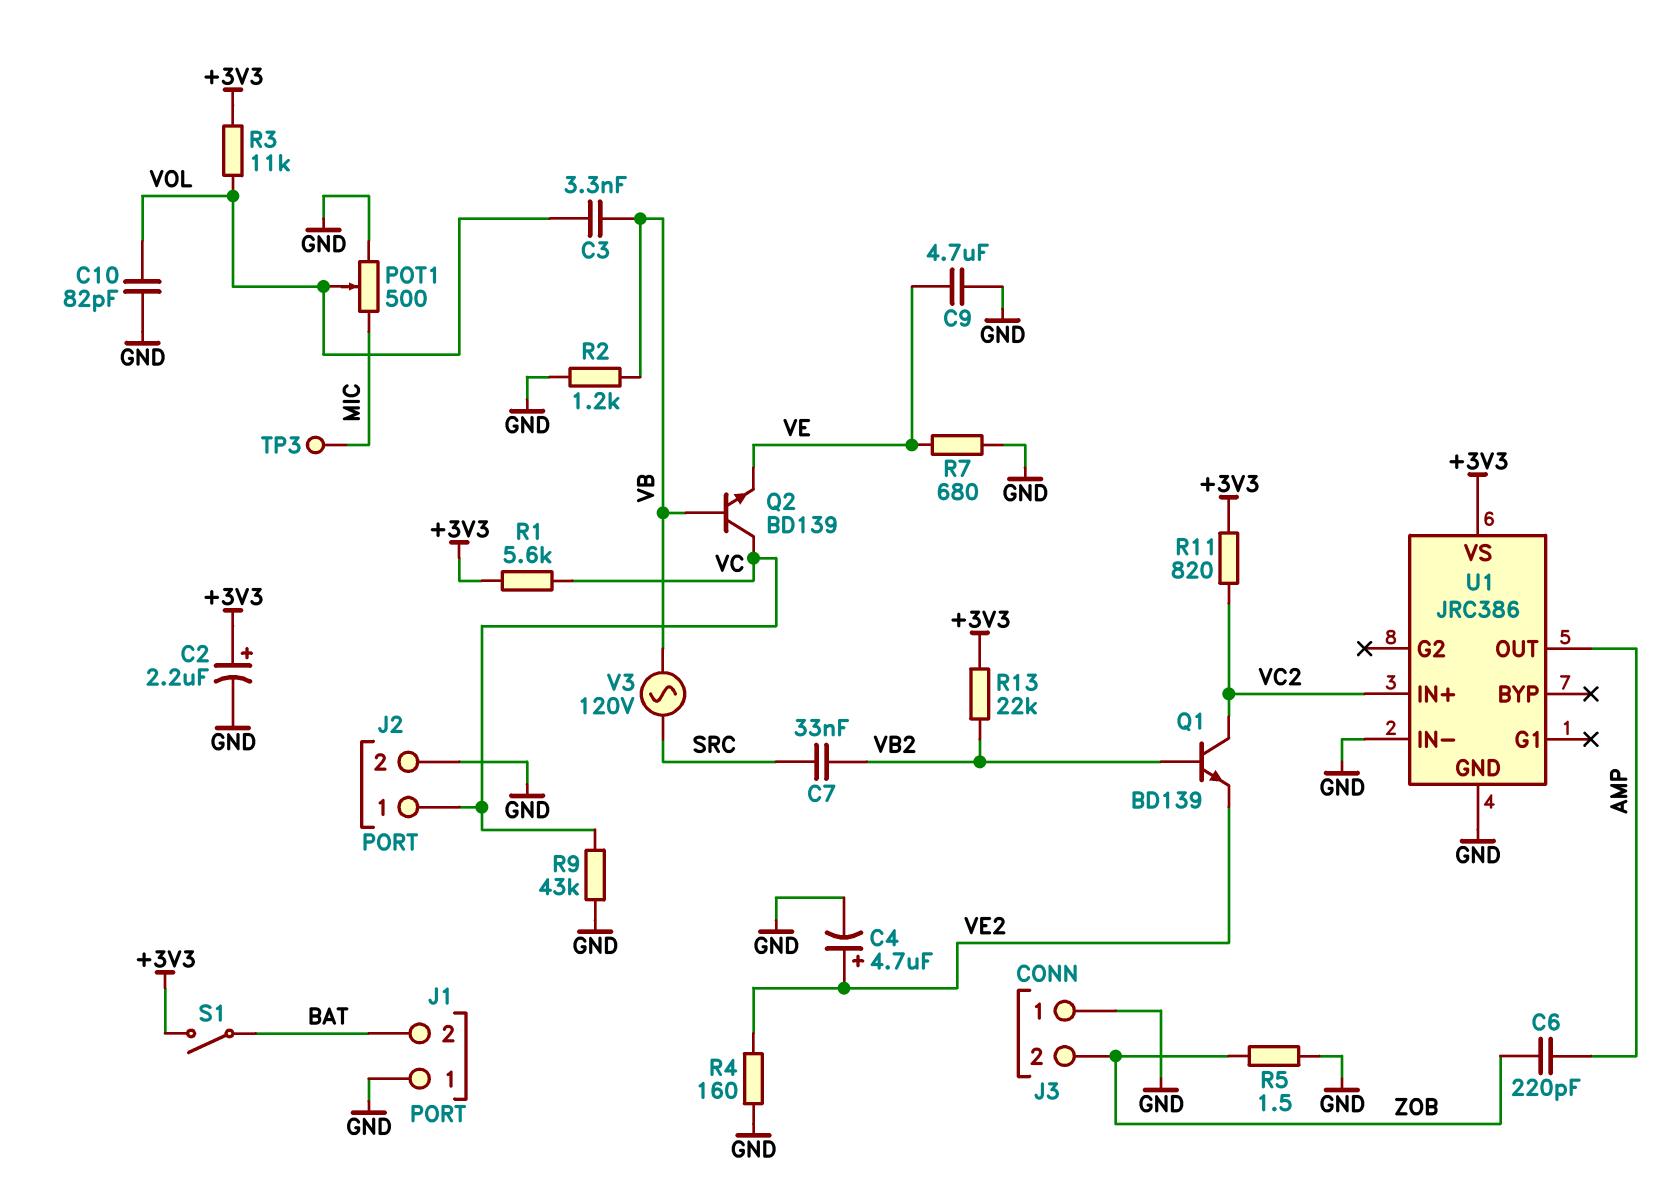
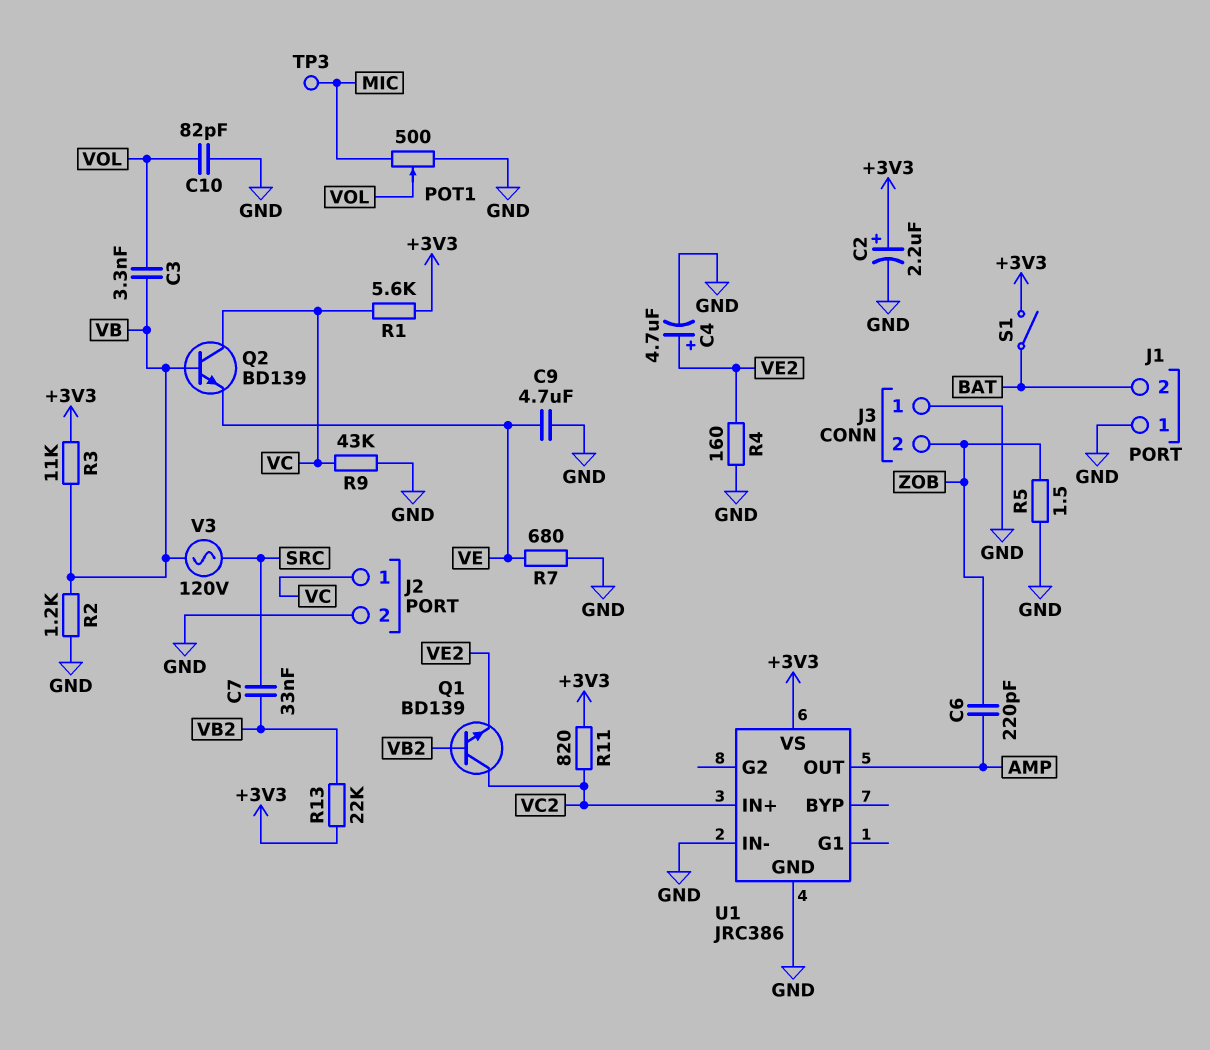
R3: 11k (+3V3, VOL) -> 11k (+3V3, VB)

